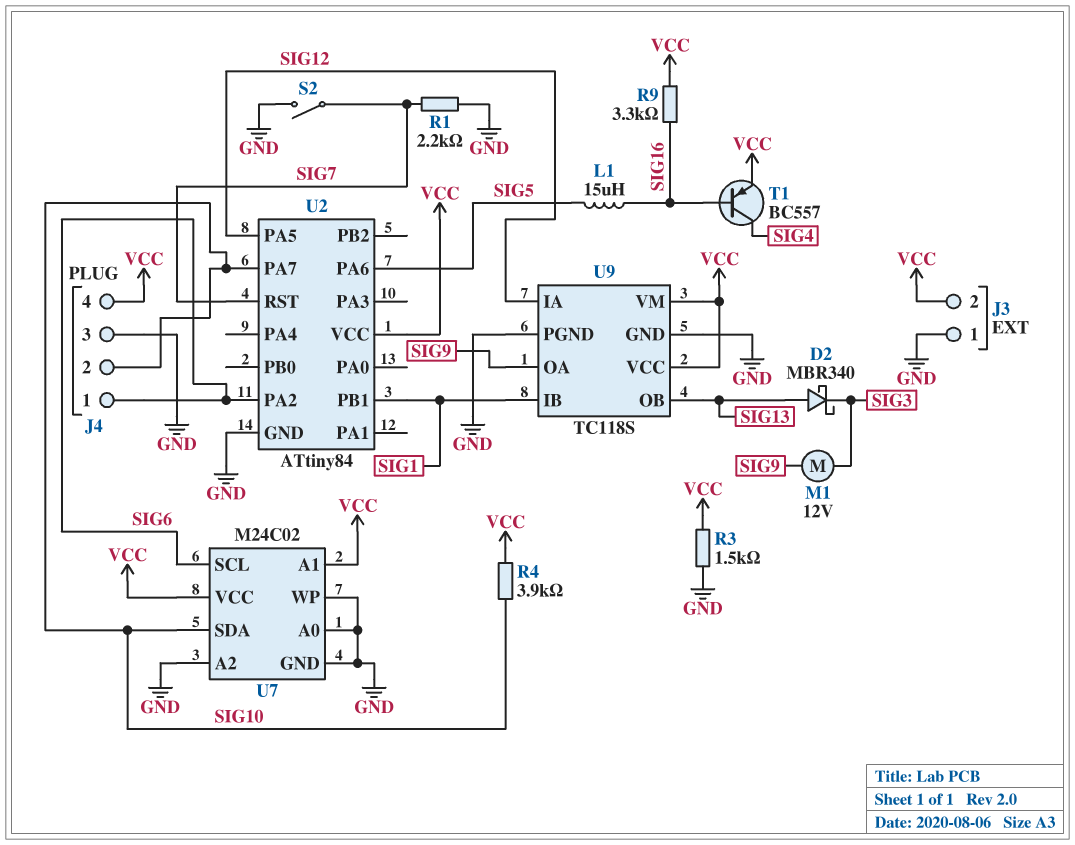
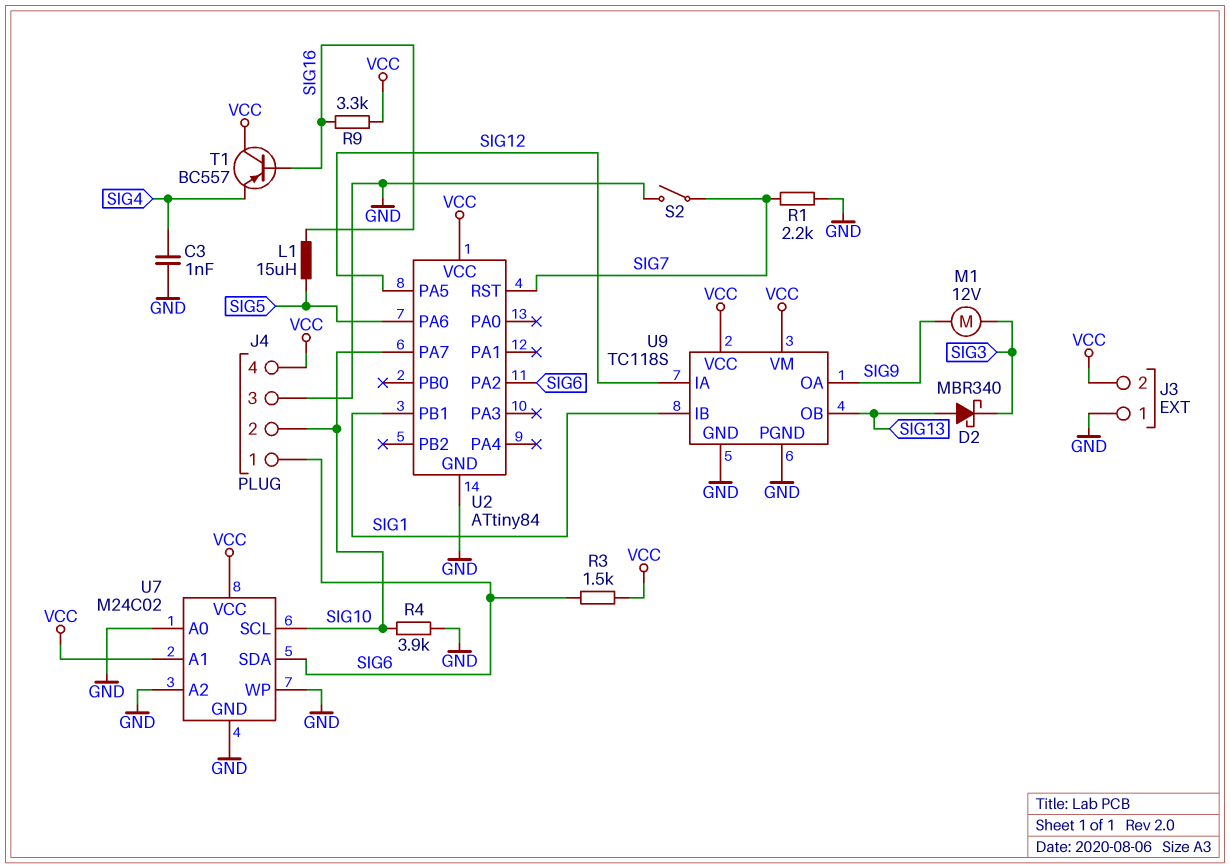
C3: none -> 1nF (GND, SIG4)
R3: 1.5k (GND, VCC) -> 1.5k (SIG6, VCC)
R4: 3.9k (SIG10, VCC) -> 3.9k (GND, SIG10)
T1: PNP BC557 (B SIG16, C SIG4, E VCC) -> PNP BC557 (B SIG16, C VCC, E SIG4)
U7 pin SCL: SIG6 -> SIG10
U7 pin SDA: SIG10 -> SIG6

